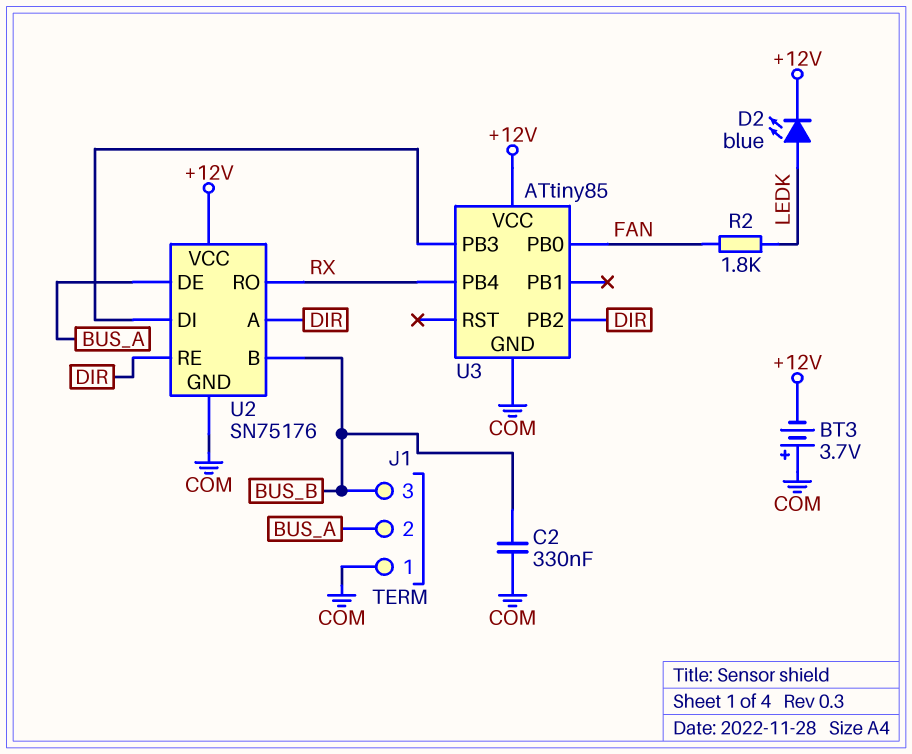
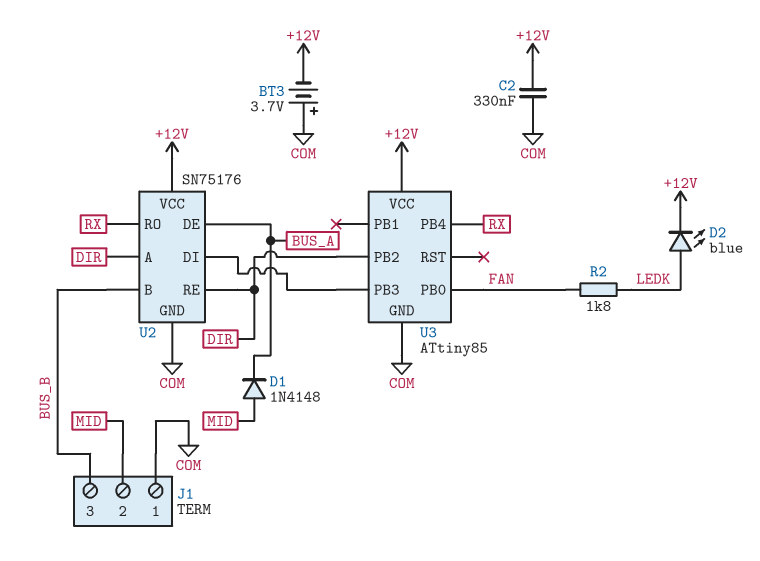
C2: 330nF (BUS_B, COM) -> 330nF (+12V, COM)
D1: none -> diode 1N4148 (A MID, K BUS_A)
J1 pin 2: BUS_A -> MID

